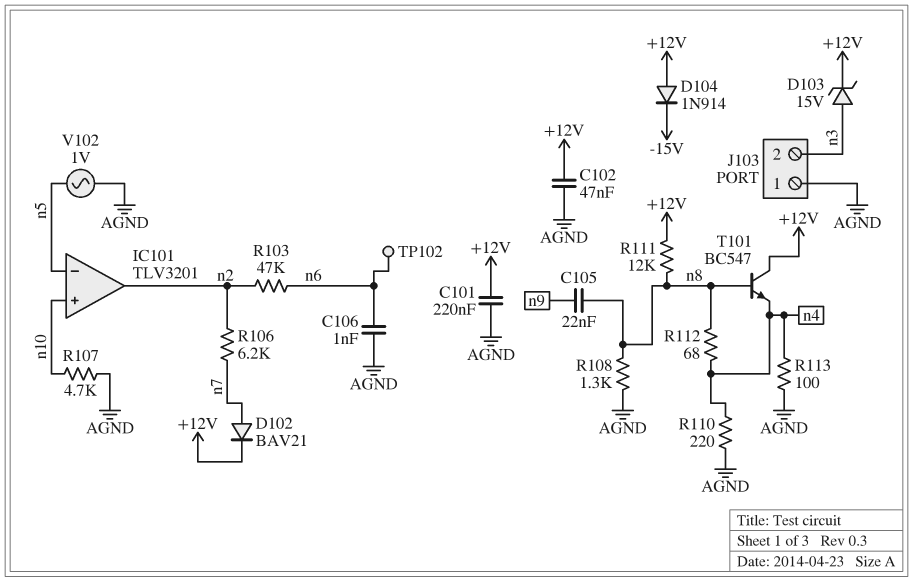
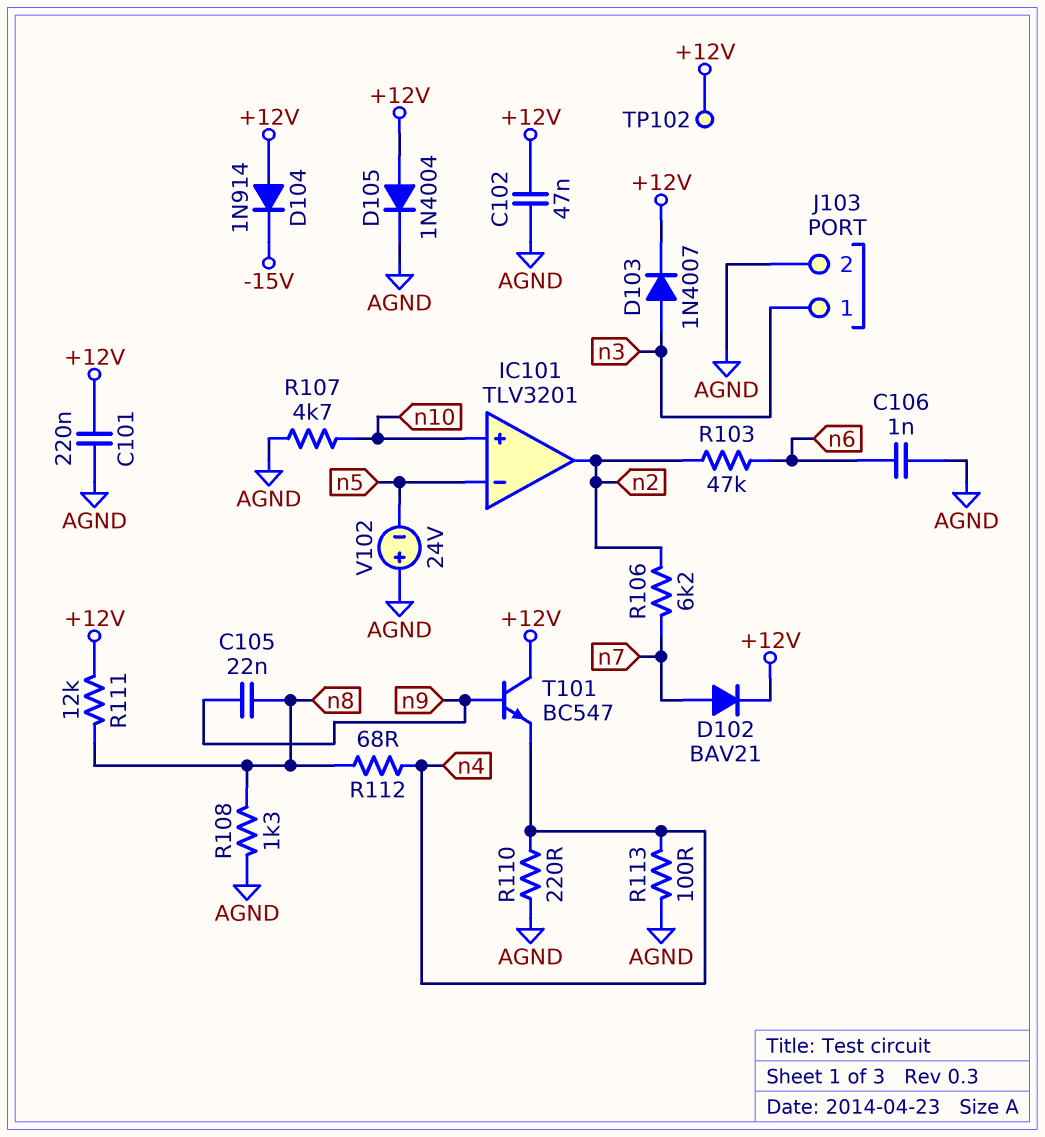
D103: zener 15V (A n3, K +12V) -> diode 1N4007 (A n3, K +12V)
D105: none -> diode 1N4004 (A +12V, K AGND)
J103 pin 1: AGND -> n3
J103 pin 2: n3 -> AGND
T101: NPN BC547 (B n8, C +12V, E n4) -> NPN BC547 (B n9, C +12V, E n4)
TP102: test point (n6) -> test point (+12V)
V102: AC 1V (AGND, n5) -> 24V (plus AGND, minus n5)

